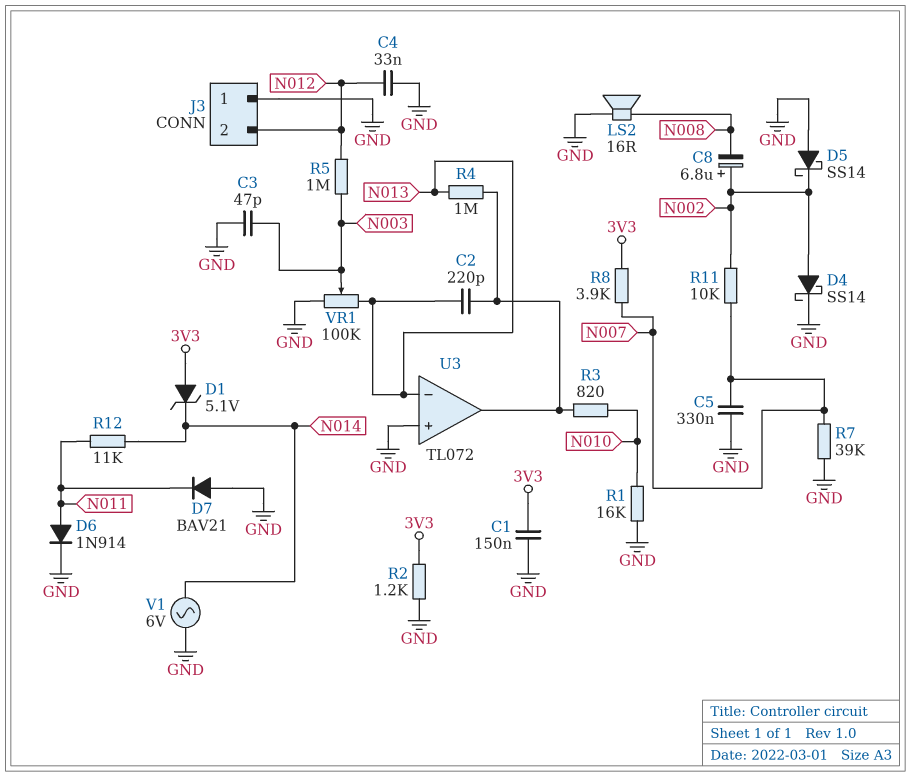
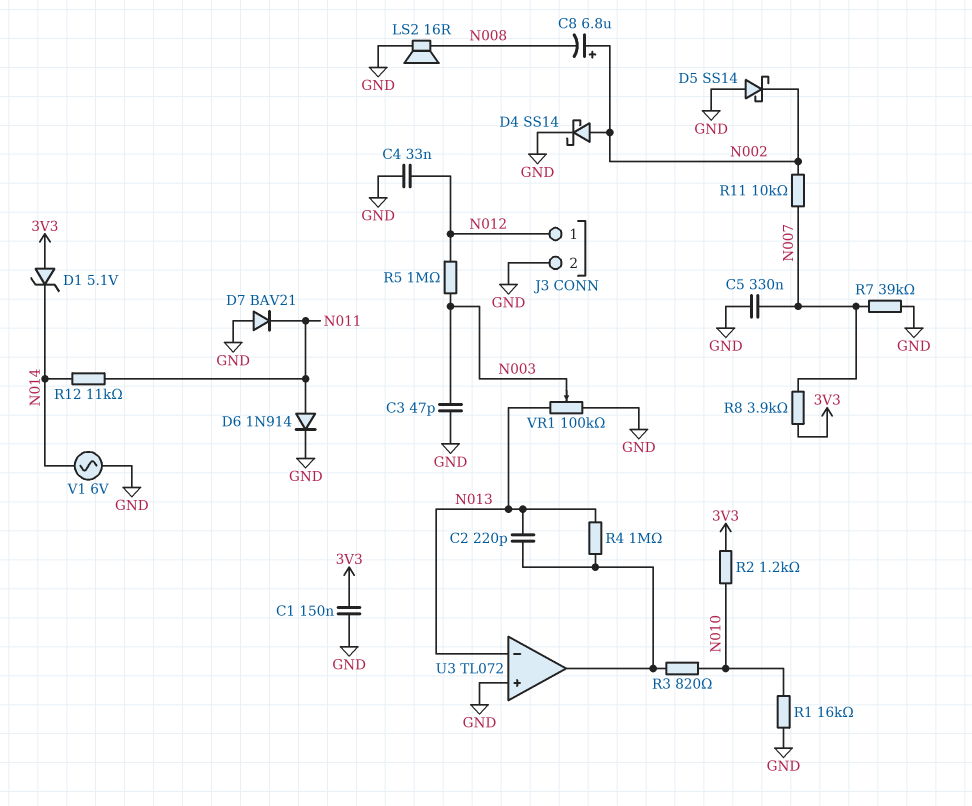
J3 pin 1: GND -> N012
J3 pin 2: N012 -> GND
R2: 1.2k (3V3, GND) -> 1.2k (3V3, N010)

